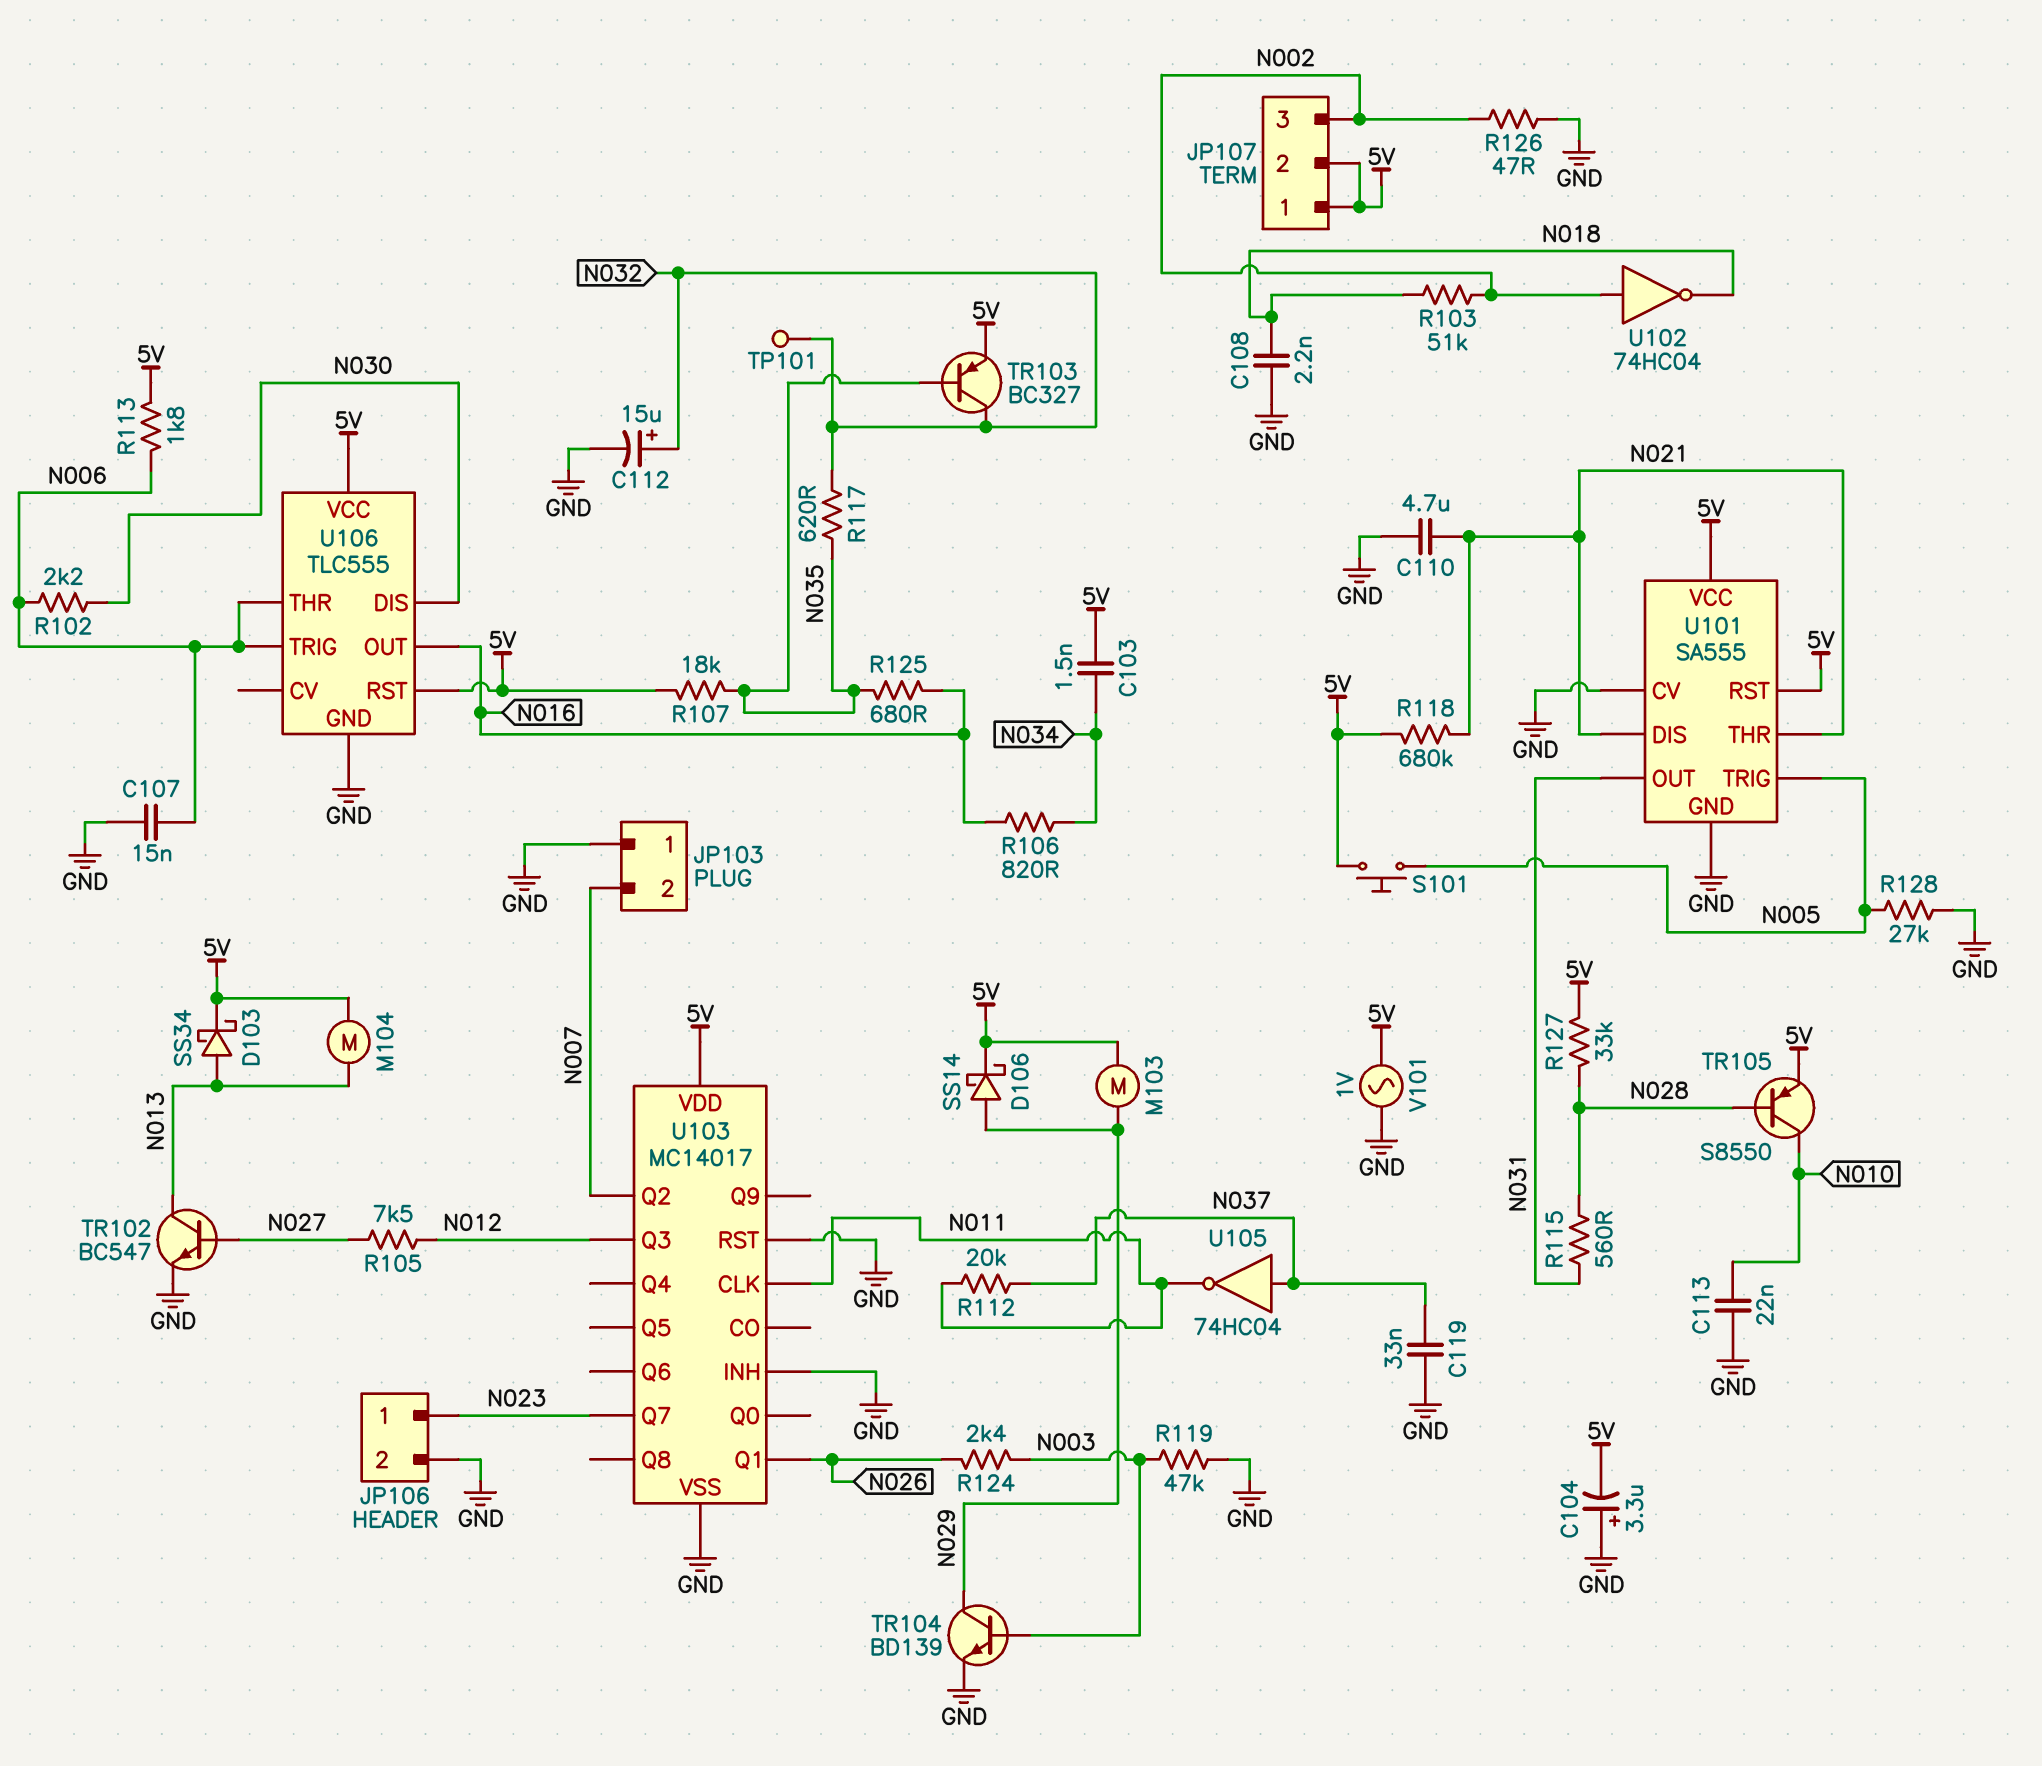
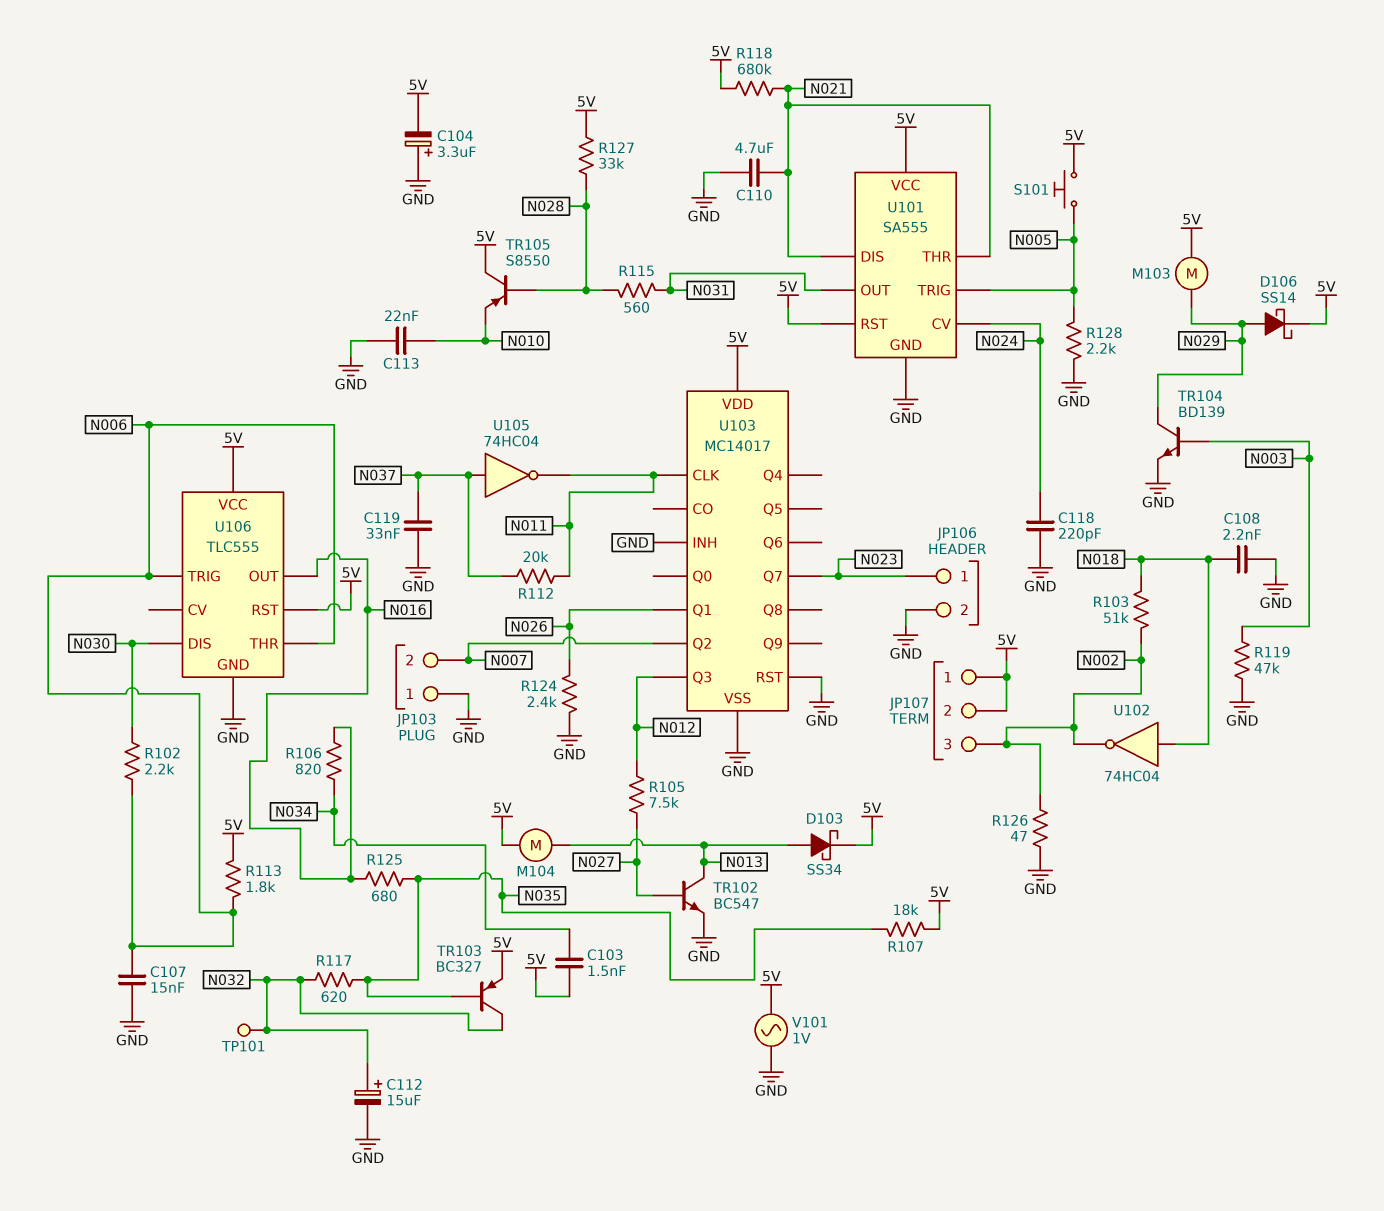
C118: none -> 220pF (GND, N024)
R124: 2.4k (N003, N026) -> 2.4k (GND, N026)
R128: 27k (GND, N005) -> 2.2k (GND, N005)
TR105: PNP S8550 (B N028, C N010, E 5V) -> PNP S8550 (B N028, C 5V, E N010)
U101 pin CV: GND -> N024
U102: NOT 74HC04 (in N002, out N018) -> NOT 74HC04 (in N018, out N002)

